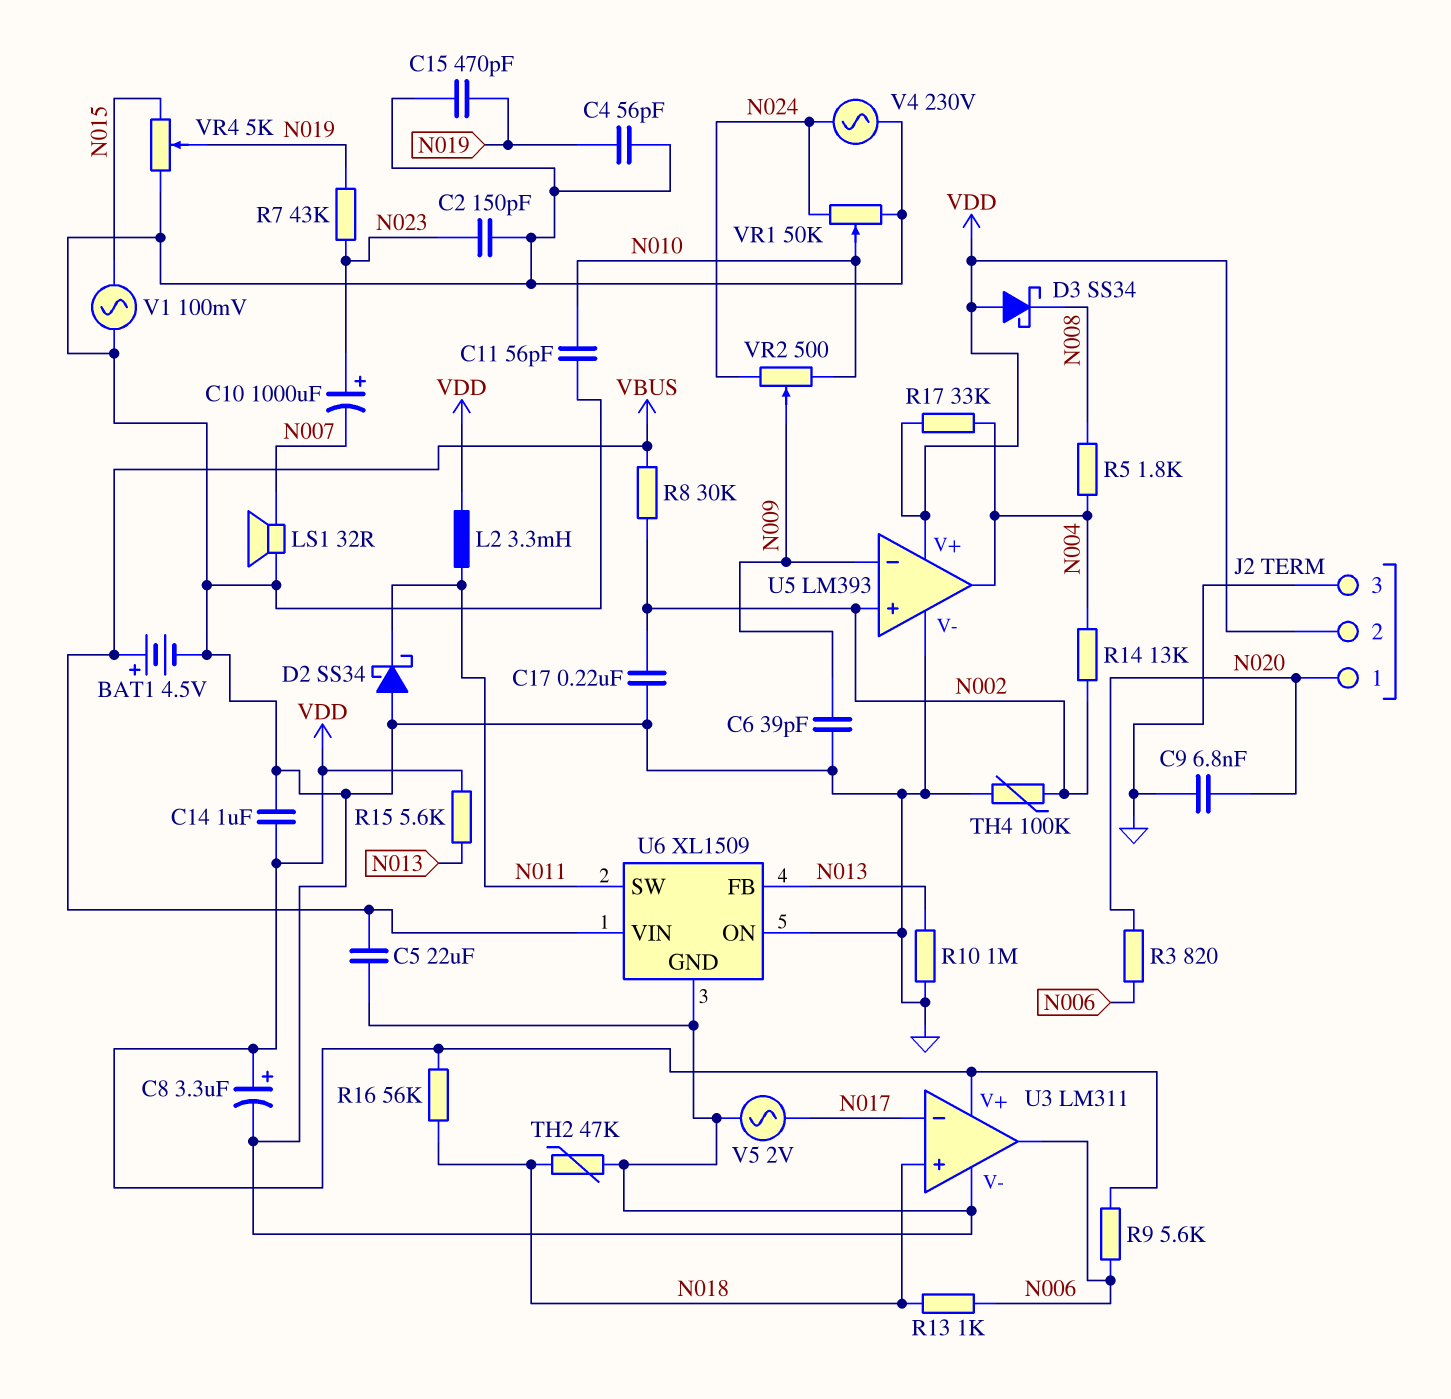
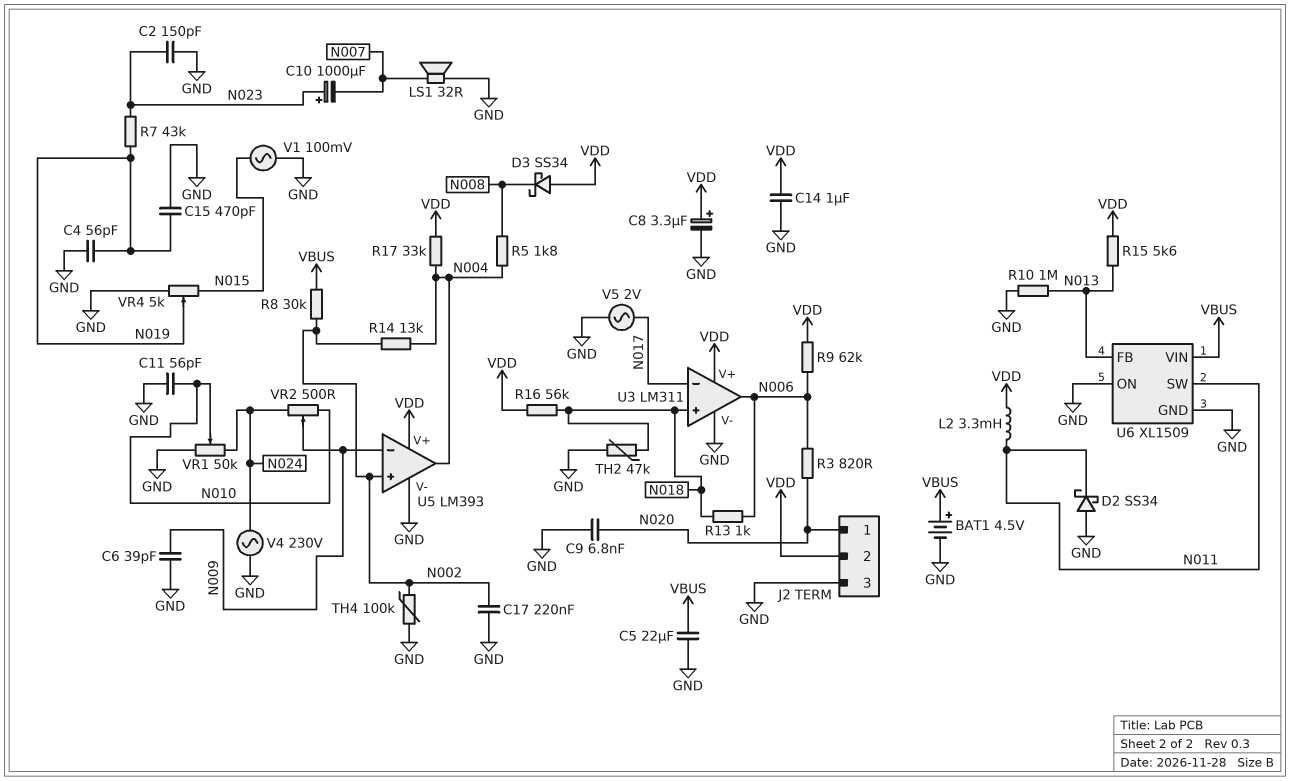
R9: 5.6k (N006, VDD) -> 62k (N006, VDD)

